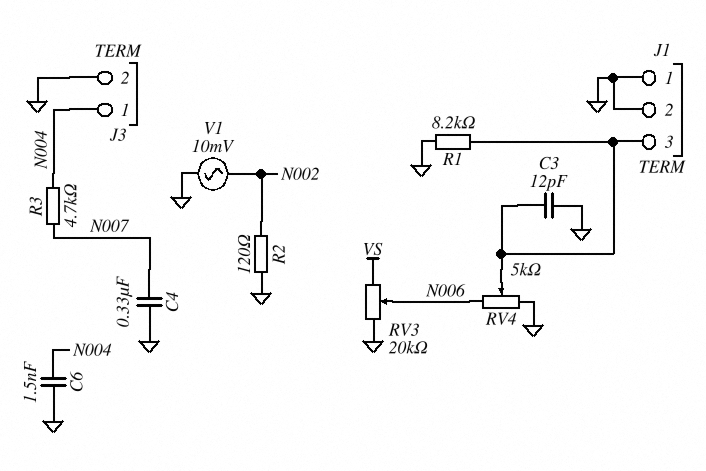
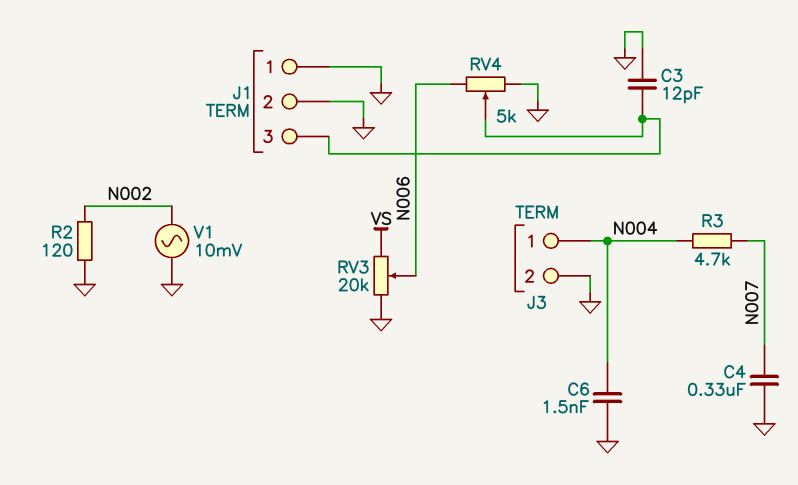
R1: 8.2k (GND, J1/3) -> none

